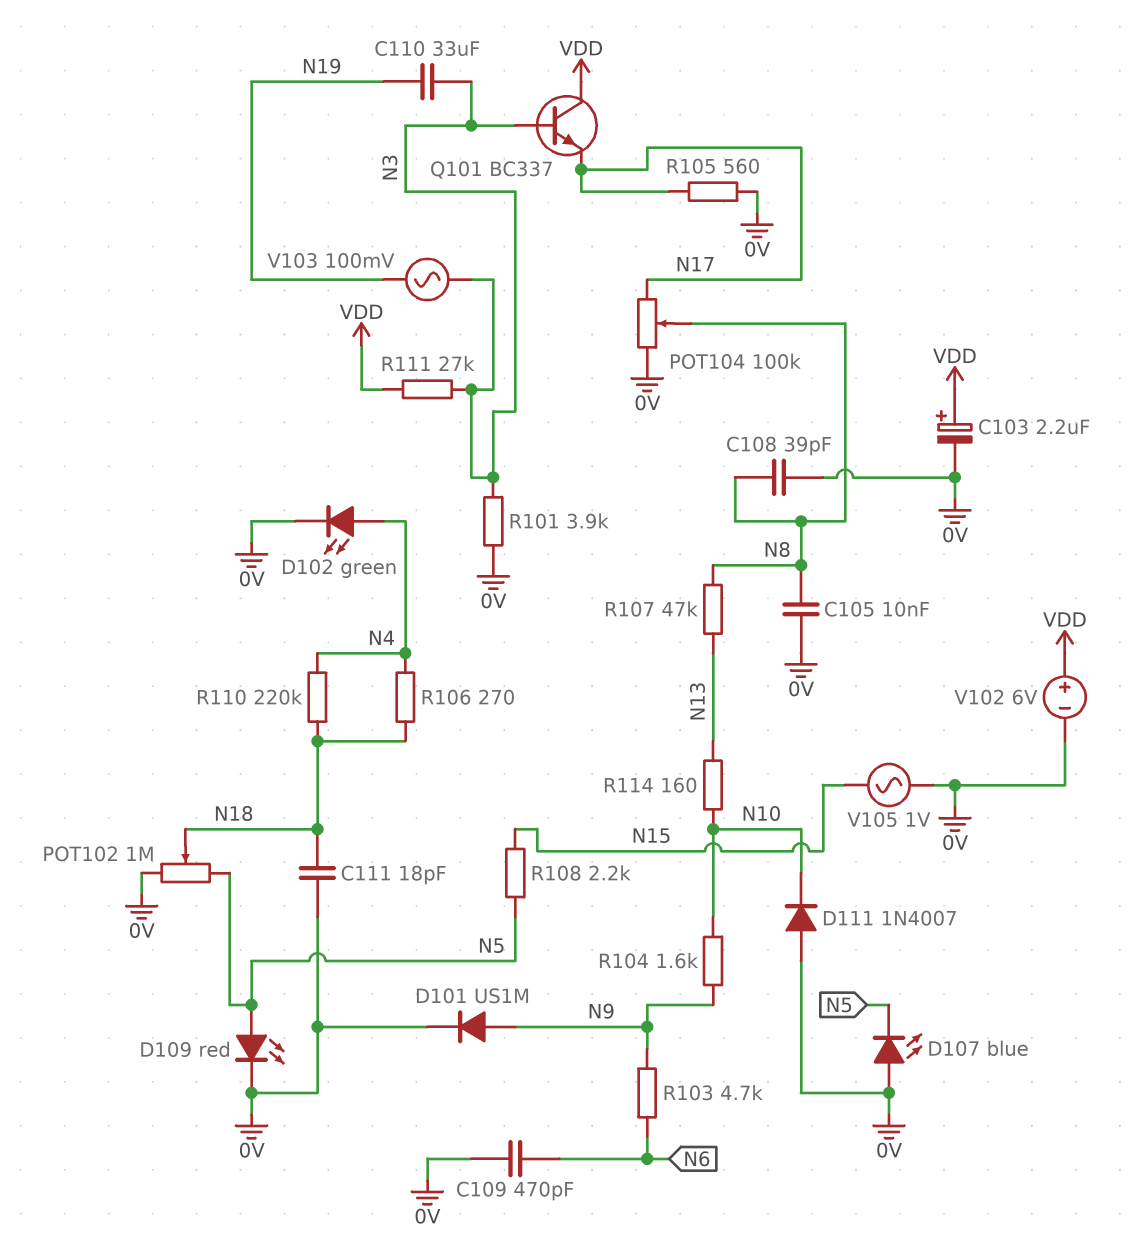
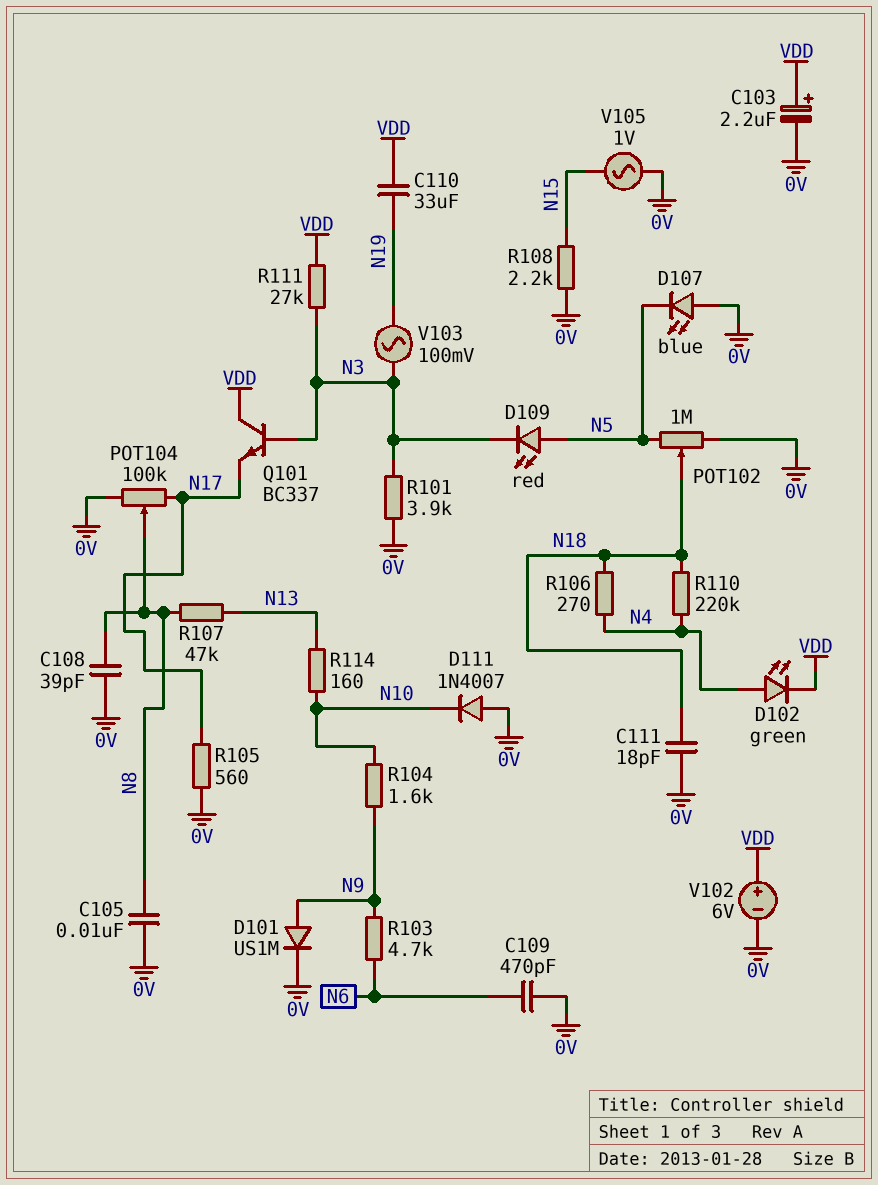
C110: 33uF (N3, N19) -> 33uF (N19, VDD)
D102: LED green (A N4, K 0V) -> LED green (A N4, K VDD)
D109: LED red (A N5, K 0V) -> LED red (A N5, K N3)
R108: 2.2k (N5, N15) -> 2.2k (0V, N15)

